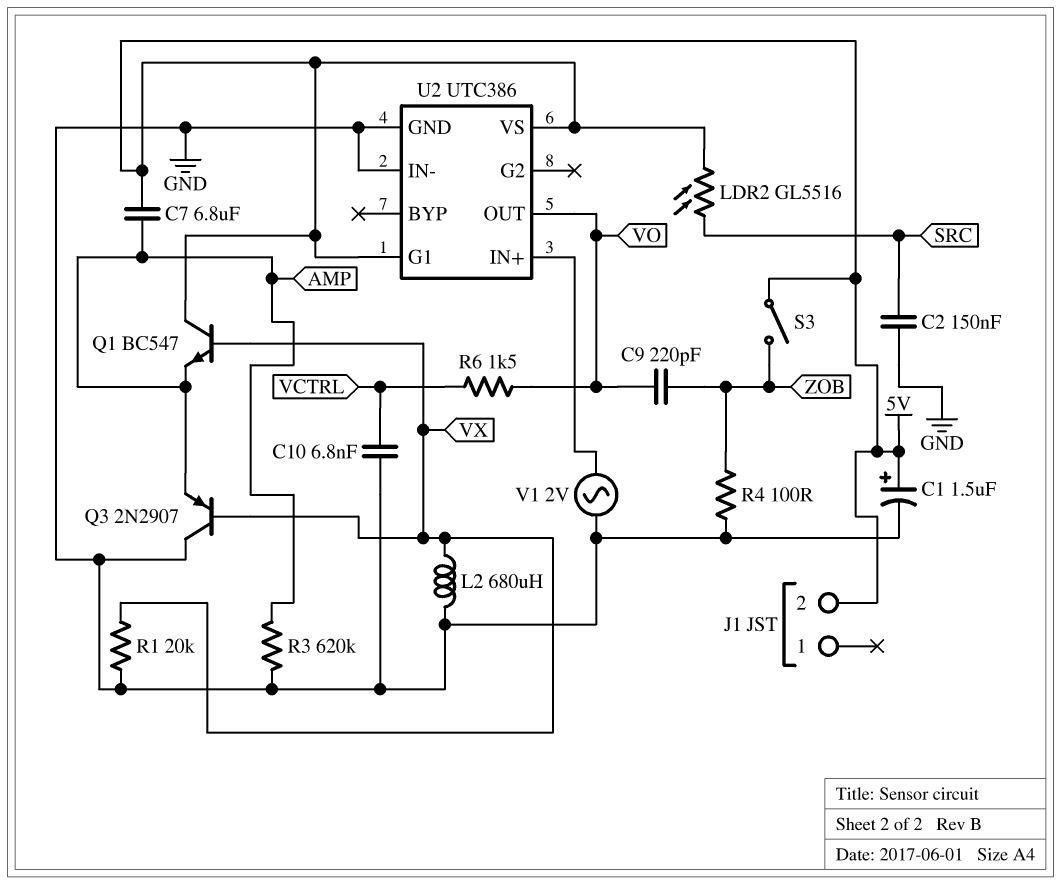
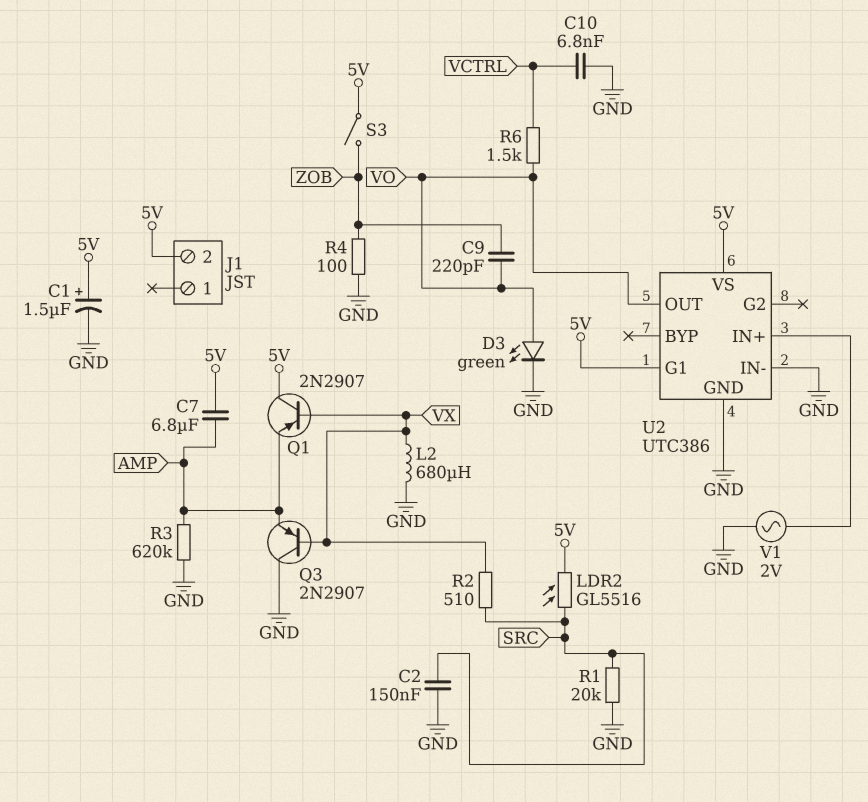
D3: none -> LED green (A VO, K GND)
Q1: NPN BC547 (B VX, C 5V, E AMP) -> PNP 2N2907 (B VX, C 5V, E AMP)
R1: 20k (GND, VX) -> 20k (GND, SRC)
R2: none -> 510 (SRC, VX)

